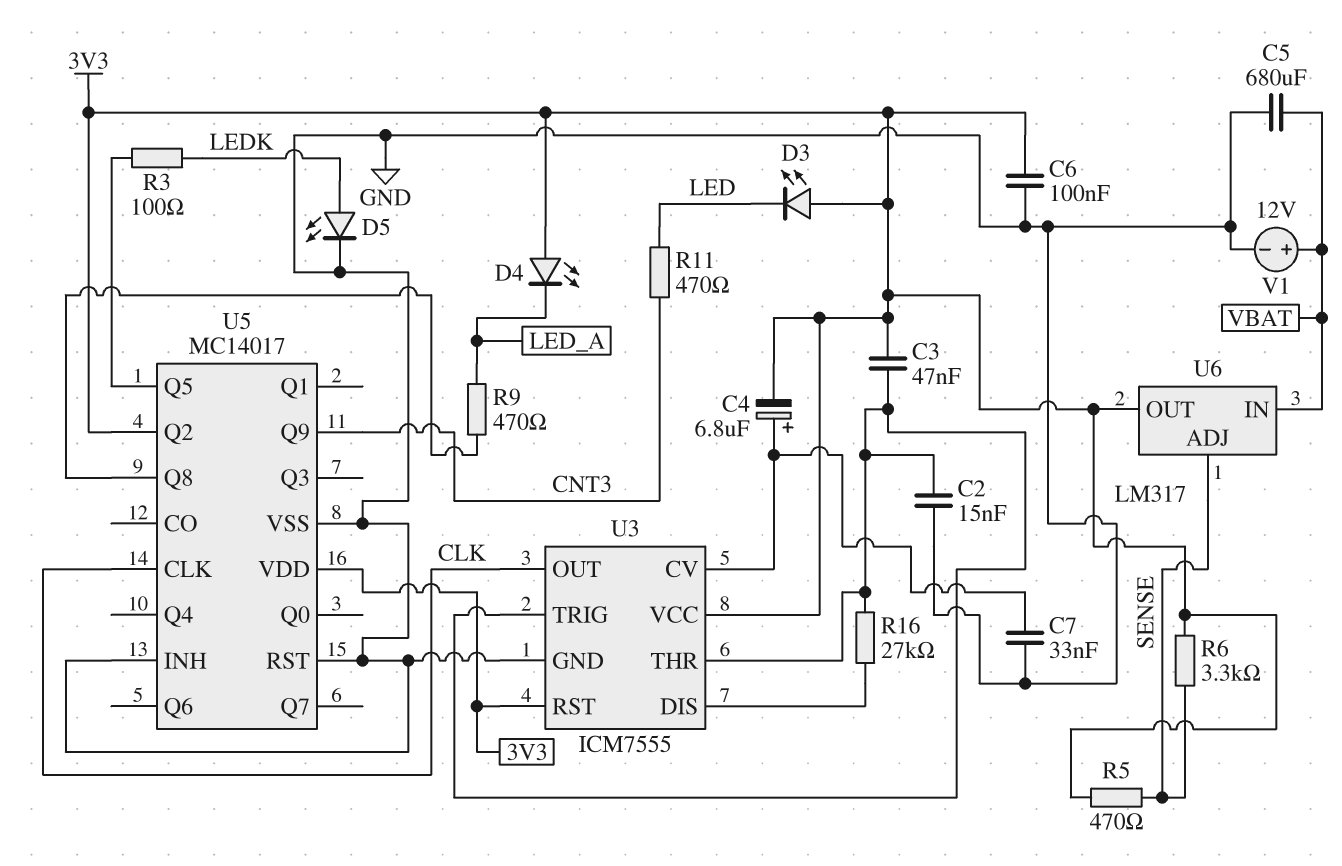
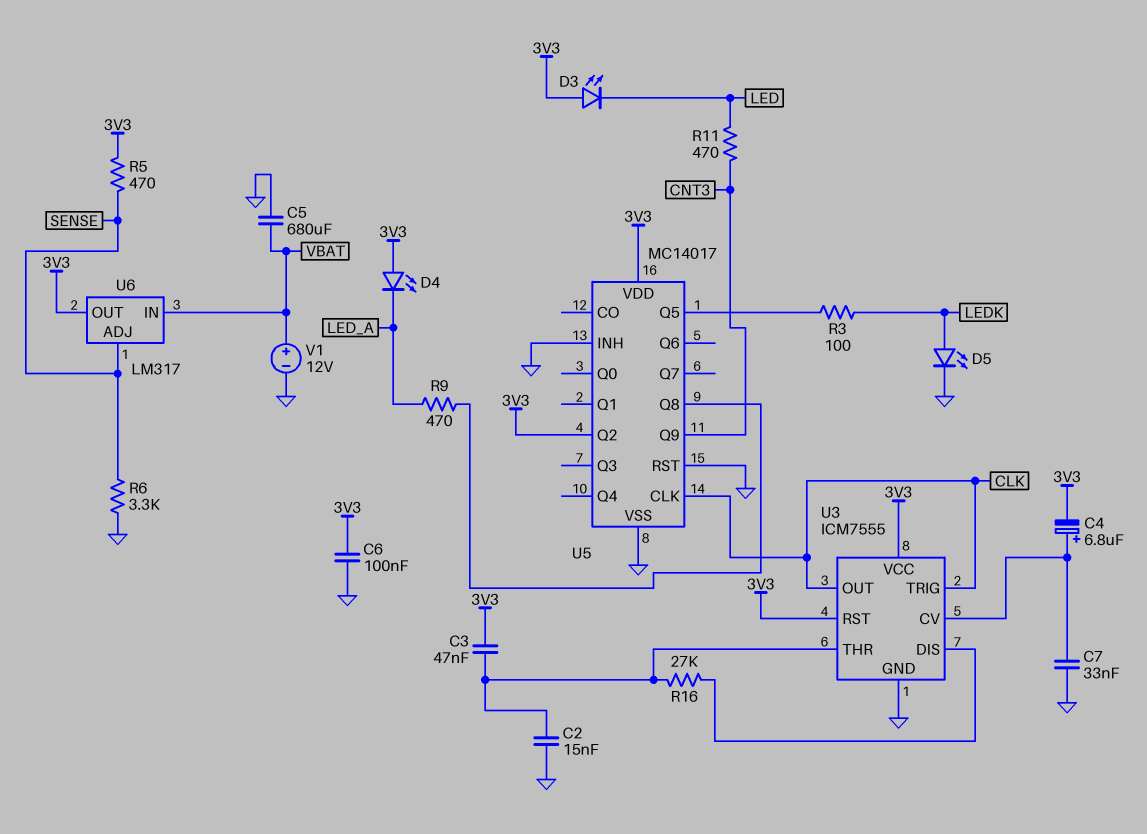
R6: 3.3k (3V3, SENSE) -> 3.3k (GND, SENSE)
U3 pin TRIG: U3/THR -> CLK

